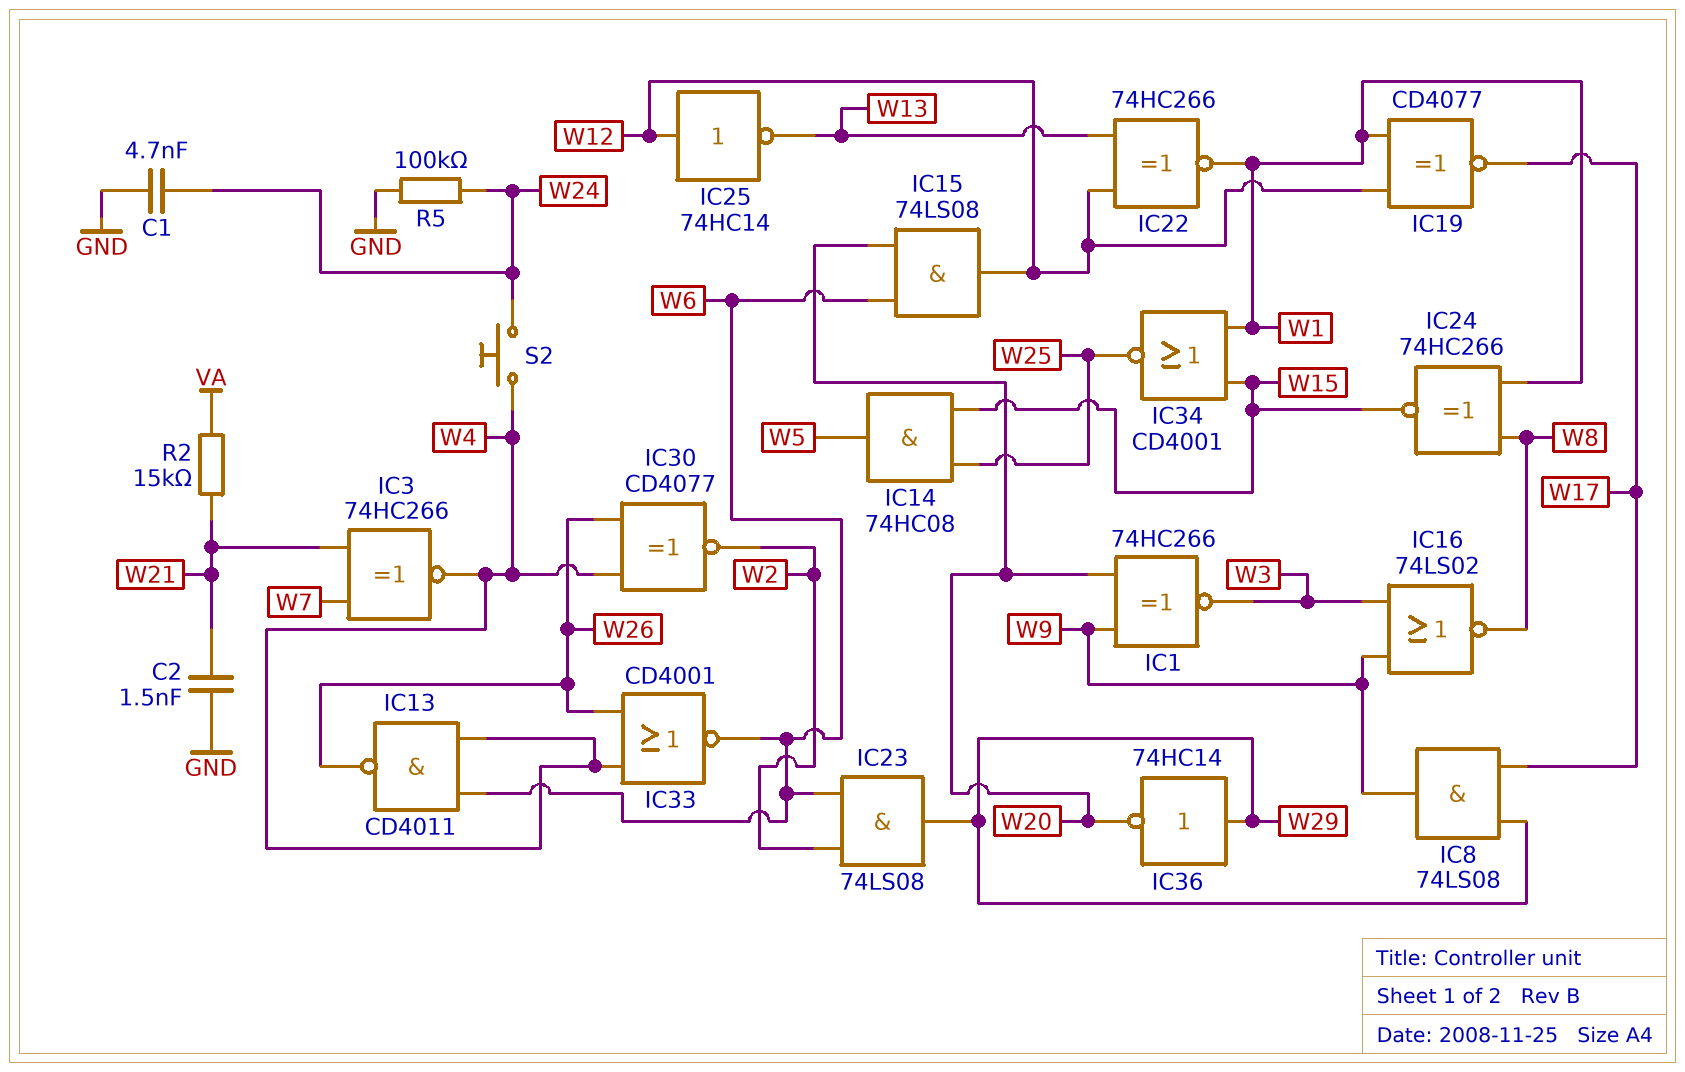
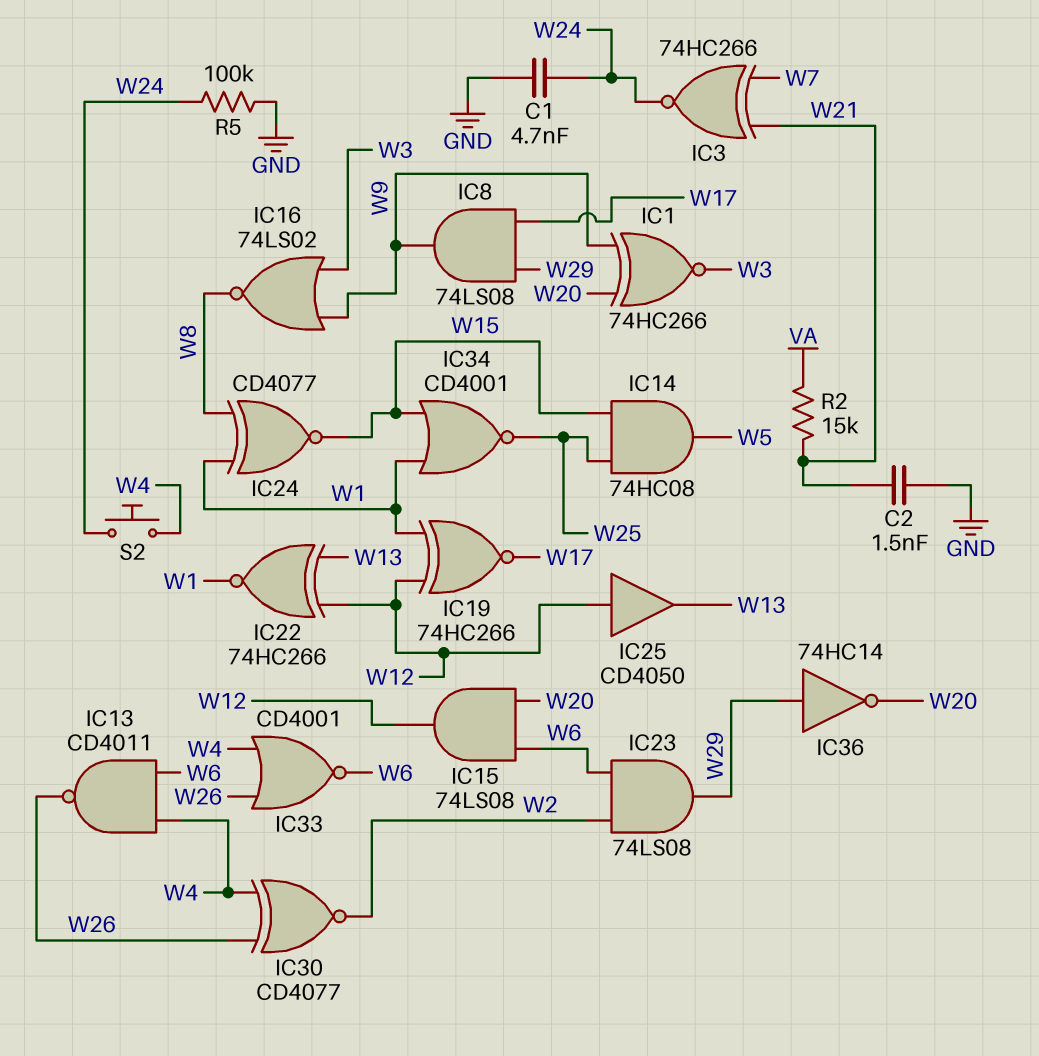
IC3: XNOR 74HC266 (in W7, in W21, out W4) -> XNOR 74HC266 (in W7, in W21, out W24)
IC19: XNOR CD4077 (in W1, in W12, out W17) -> XNOR 74HC266 (in W1, in W12, out W17)
IC24: XNOR 74HC266 (in W1, in W8, out W15) -> XNOR CD4077 (in W1, in W8, out W15)
IC25: NOT 74HC14 (in W12, out W13) -> buffer CD4050 (in W12, out W13)

